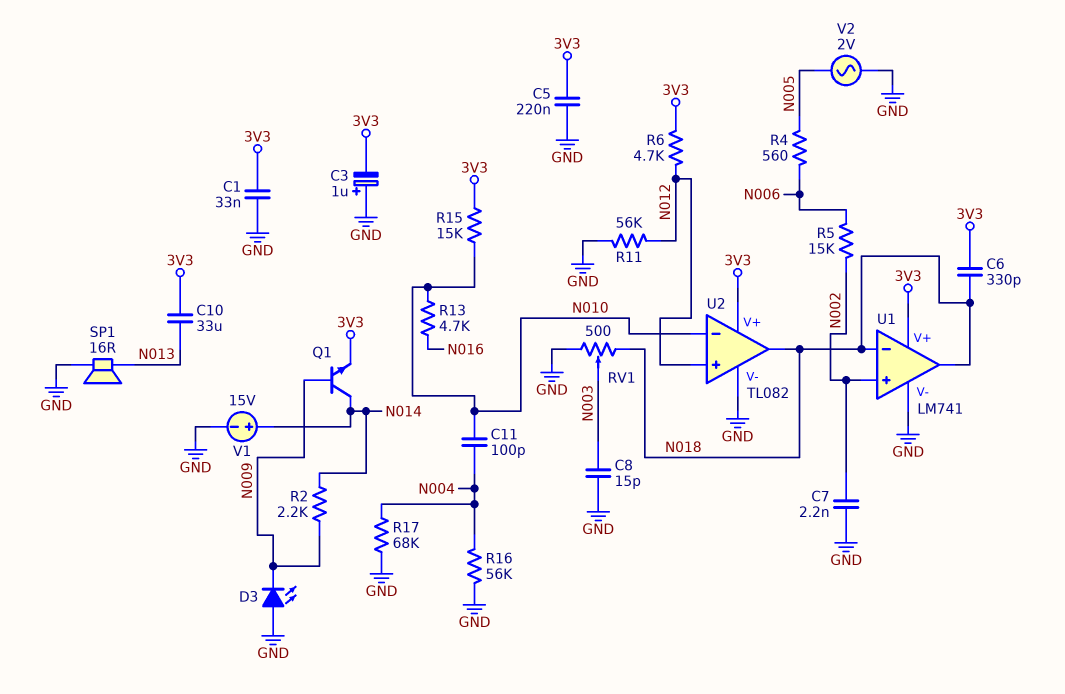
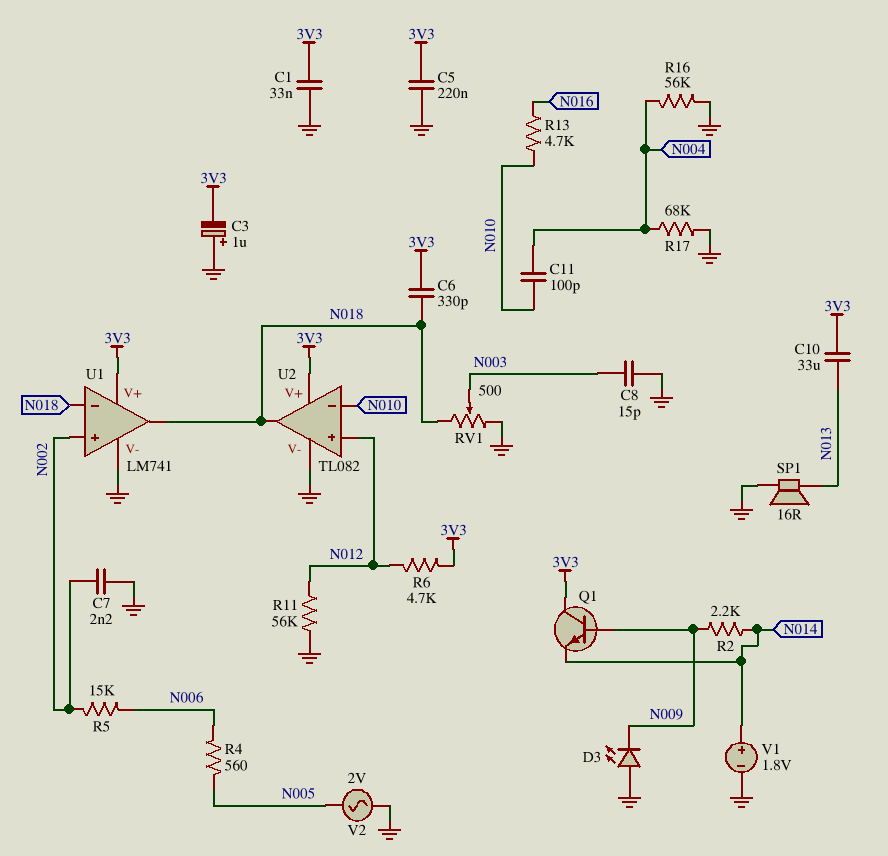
Q1: NPN (B N009, C N014, E 3V3) -> NPN (B N009, C 3V3, E N014)
R15: 15k (3V3, N010) -> none
V1: 15V (plus N014, minus GND) -> 1.8V (plus N014, minus GND)

